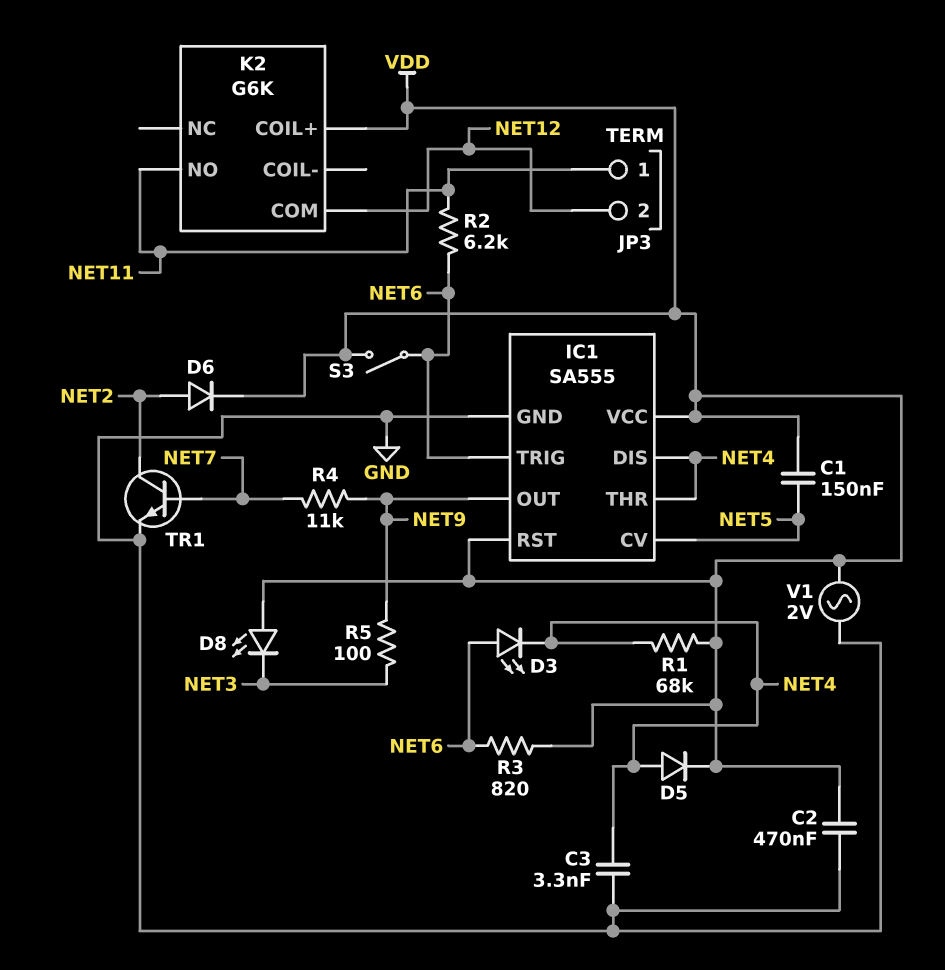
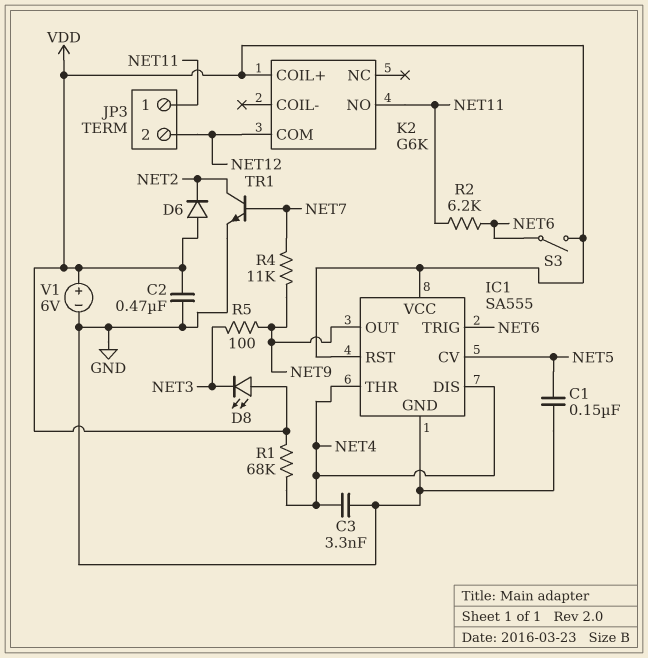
C1: 150nF (NET5, VDD) -> 150nF (GND, NET5)
D3: LED (A NET6, K NET4) -> none
D5: diode (A NET4, K VDD) -> none
D6: diode (A NET2, K VDD) -> diode (A VDD, K NET2)
R3: 820 (NET6, VDD) -> none
V1: AC 2V (GND, VDD) -> 6V (plus VDD, minus GND)

